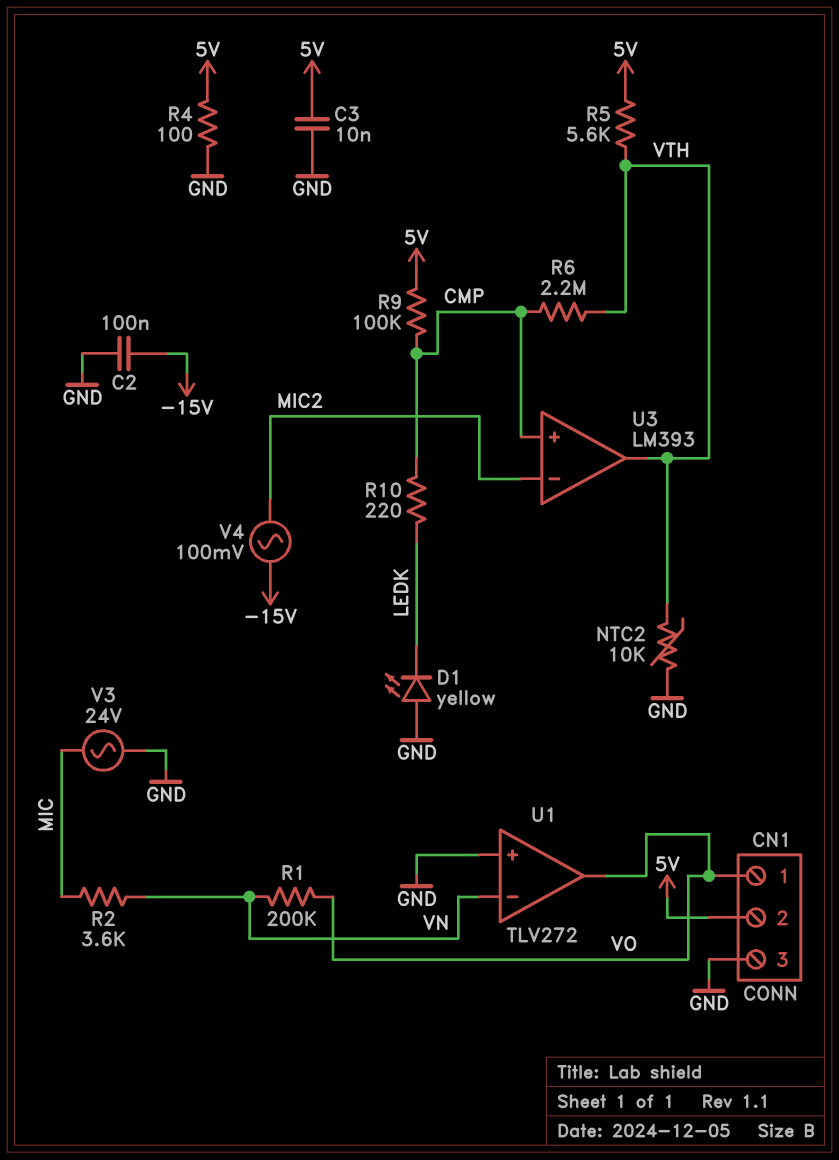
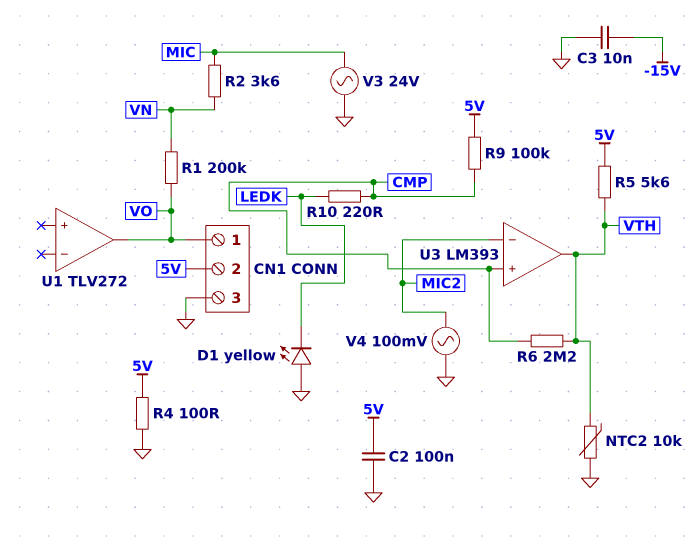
C2: 100nF (-15V, GND) -> 100nF (5V, GND)
C3: 10nF (5V, GND) -> 10nF (-15V, GND)
U1 pin in+: GND -> none
U1 pin in-: VN -> none
V4: AC 100mV (-15V, MIC2) -> AC 100mV (GND, MIC2)

